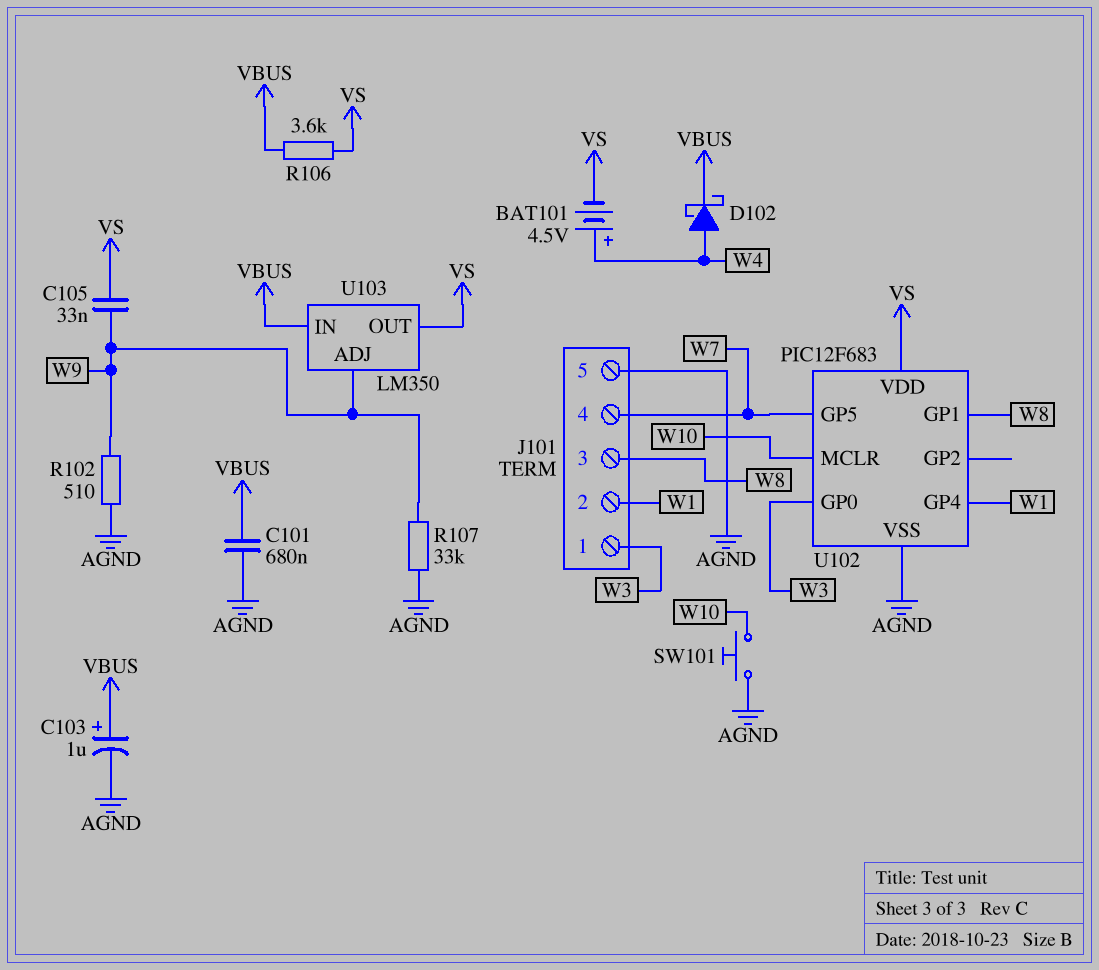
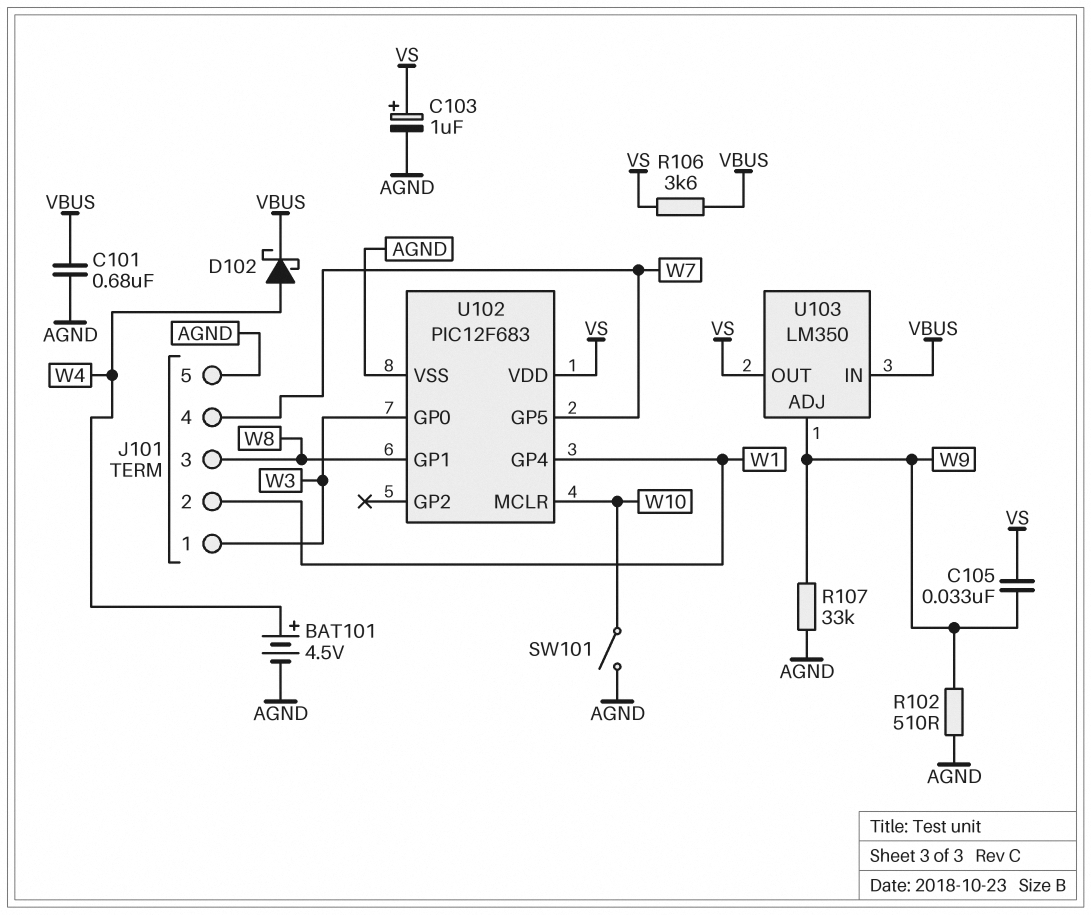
BAT101: 4.5V (plus W4, minus VS) -> 4.5V (plus W4, minus AGND)
C103: 1uF (plus VBUS, minus AGND) -> 1uF (plus VS, minus AGND)
SW101: button (AGND, W10) -> switch (AGND, W10)

